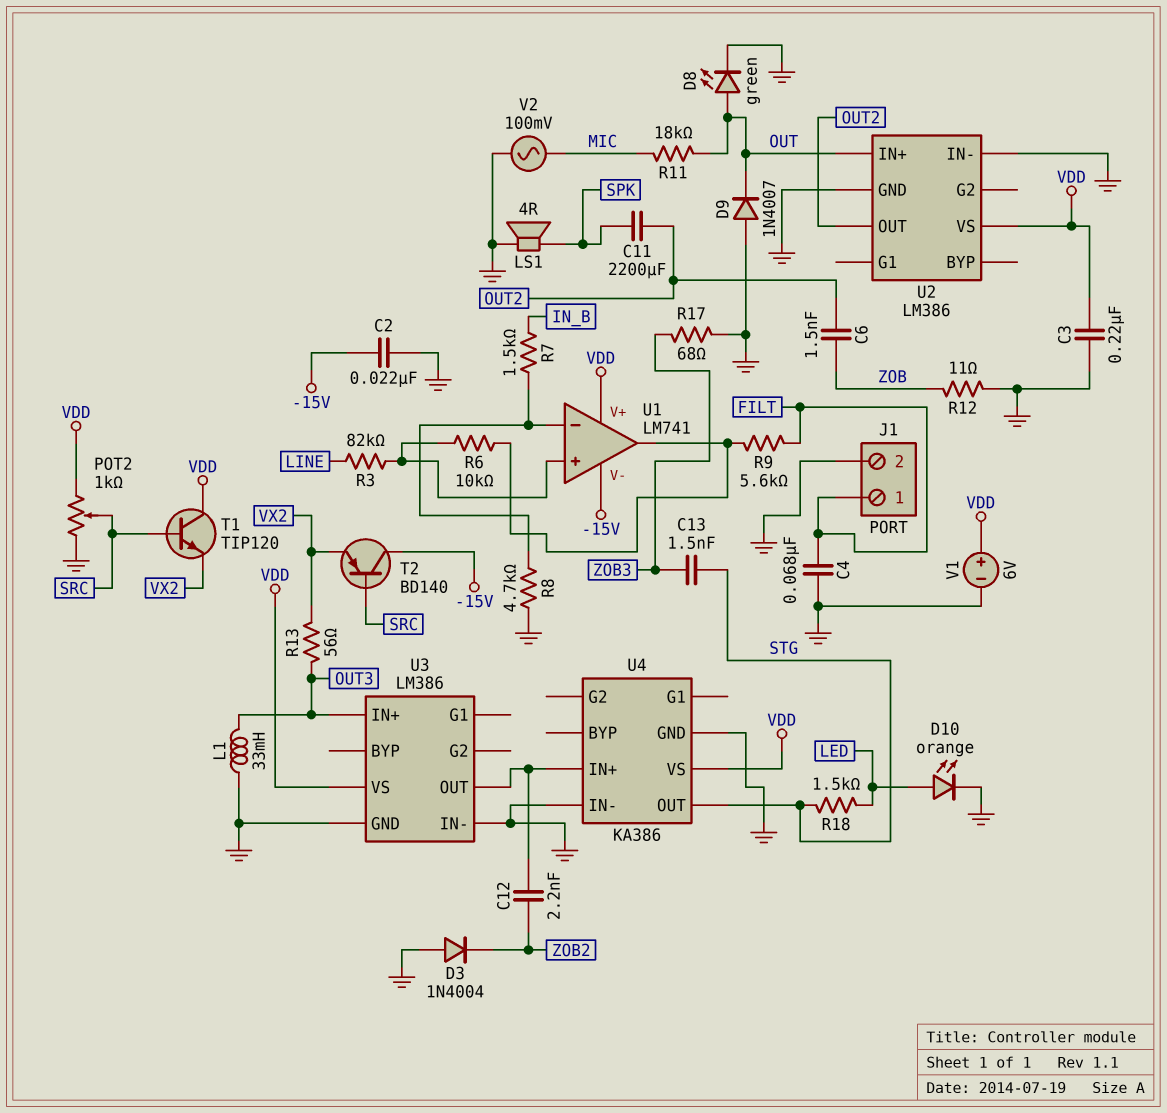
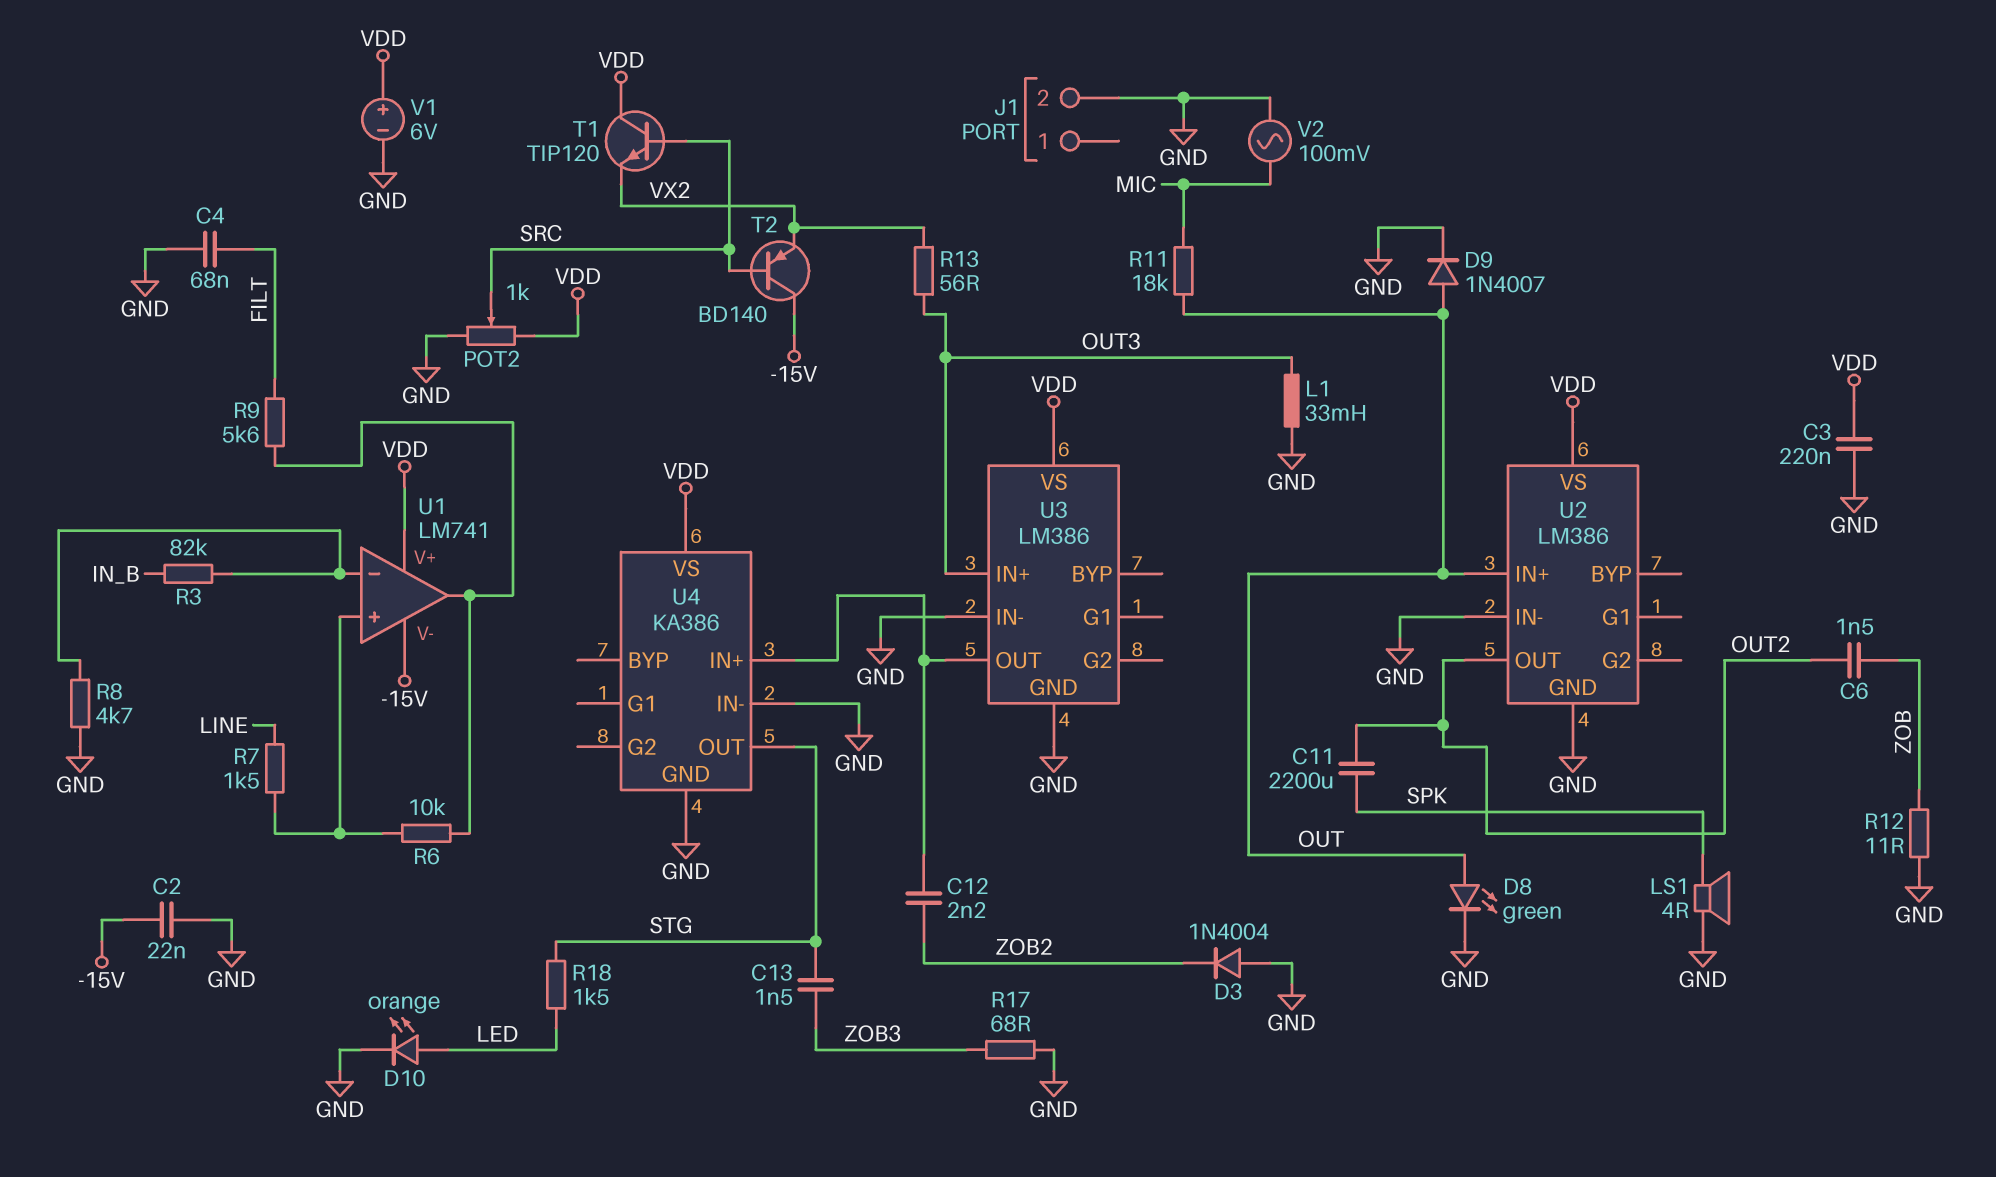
D9: diode 1N4007 (A GND, K OUT) -> diode 1N4007 (A OUT, K GND)
J1 pin 1: FILT -> none
R3: 82k (LINE, U1/in+) -> 82k (IN_B, U1/in-)
R7: 1.5k (IN_B, U1/in-) -> 1.5k (LINE, U1/in+)

